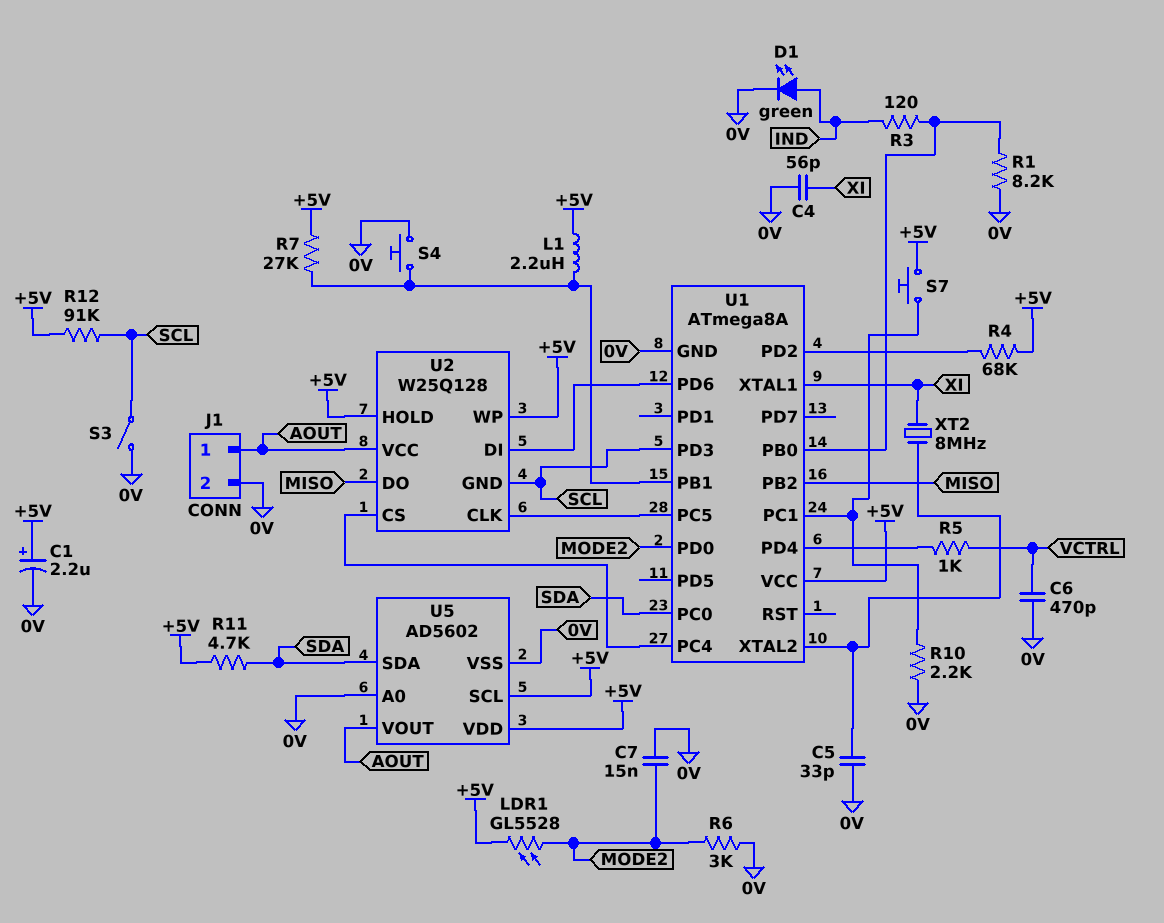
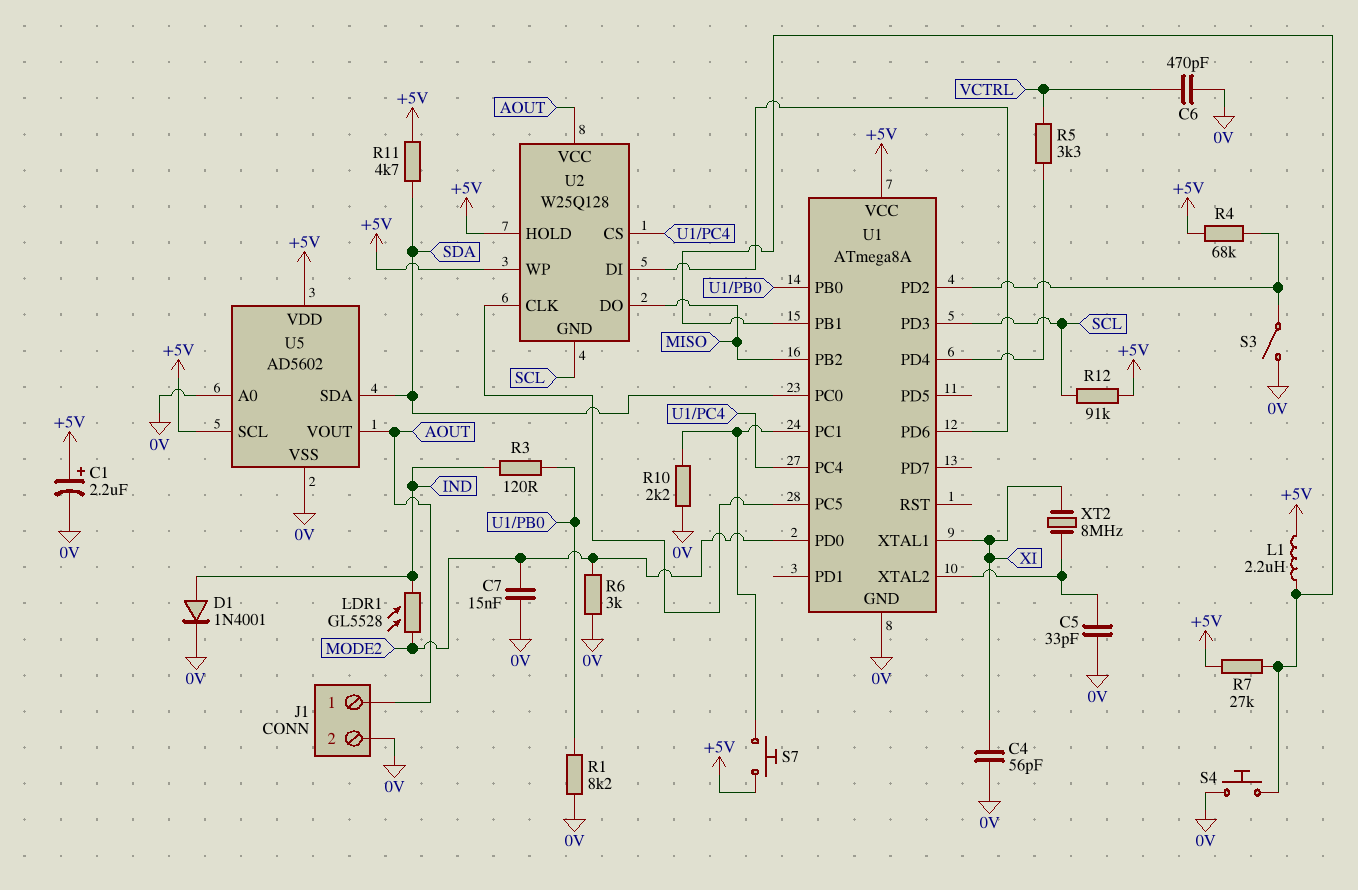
D1: LED green (A IND, K 0V) -> diode 1N4001 (A IND, K 0V)
LDR1: GL5528 (+5V, MODE2) -> GL5528 (IND, MODE2)
R5: 1k (U1/PD4, VCTRL) -> 3.3k (U1/PD4, VCTRL)
S3: switch (0V, SCL) -> switch (0V, U1/PD2)

